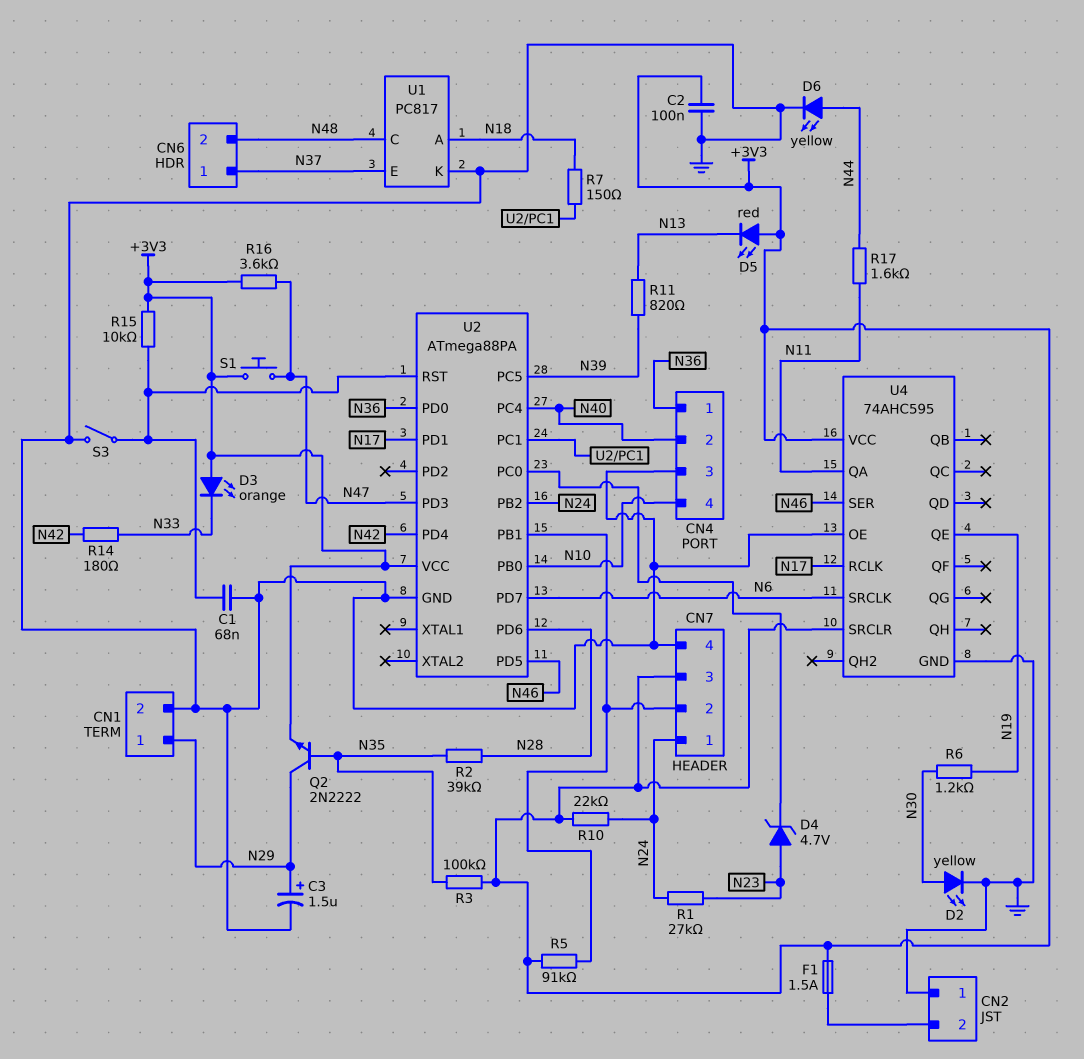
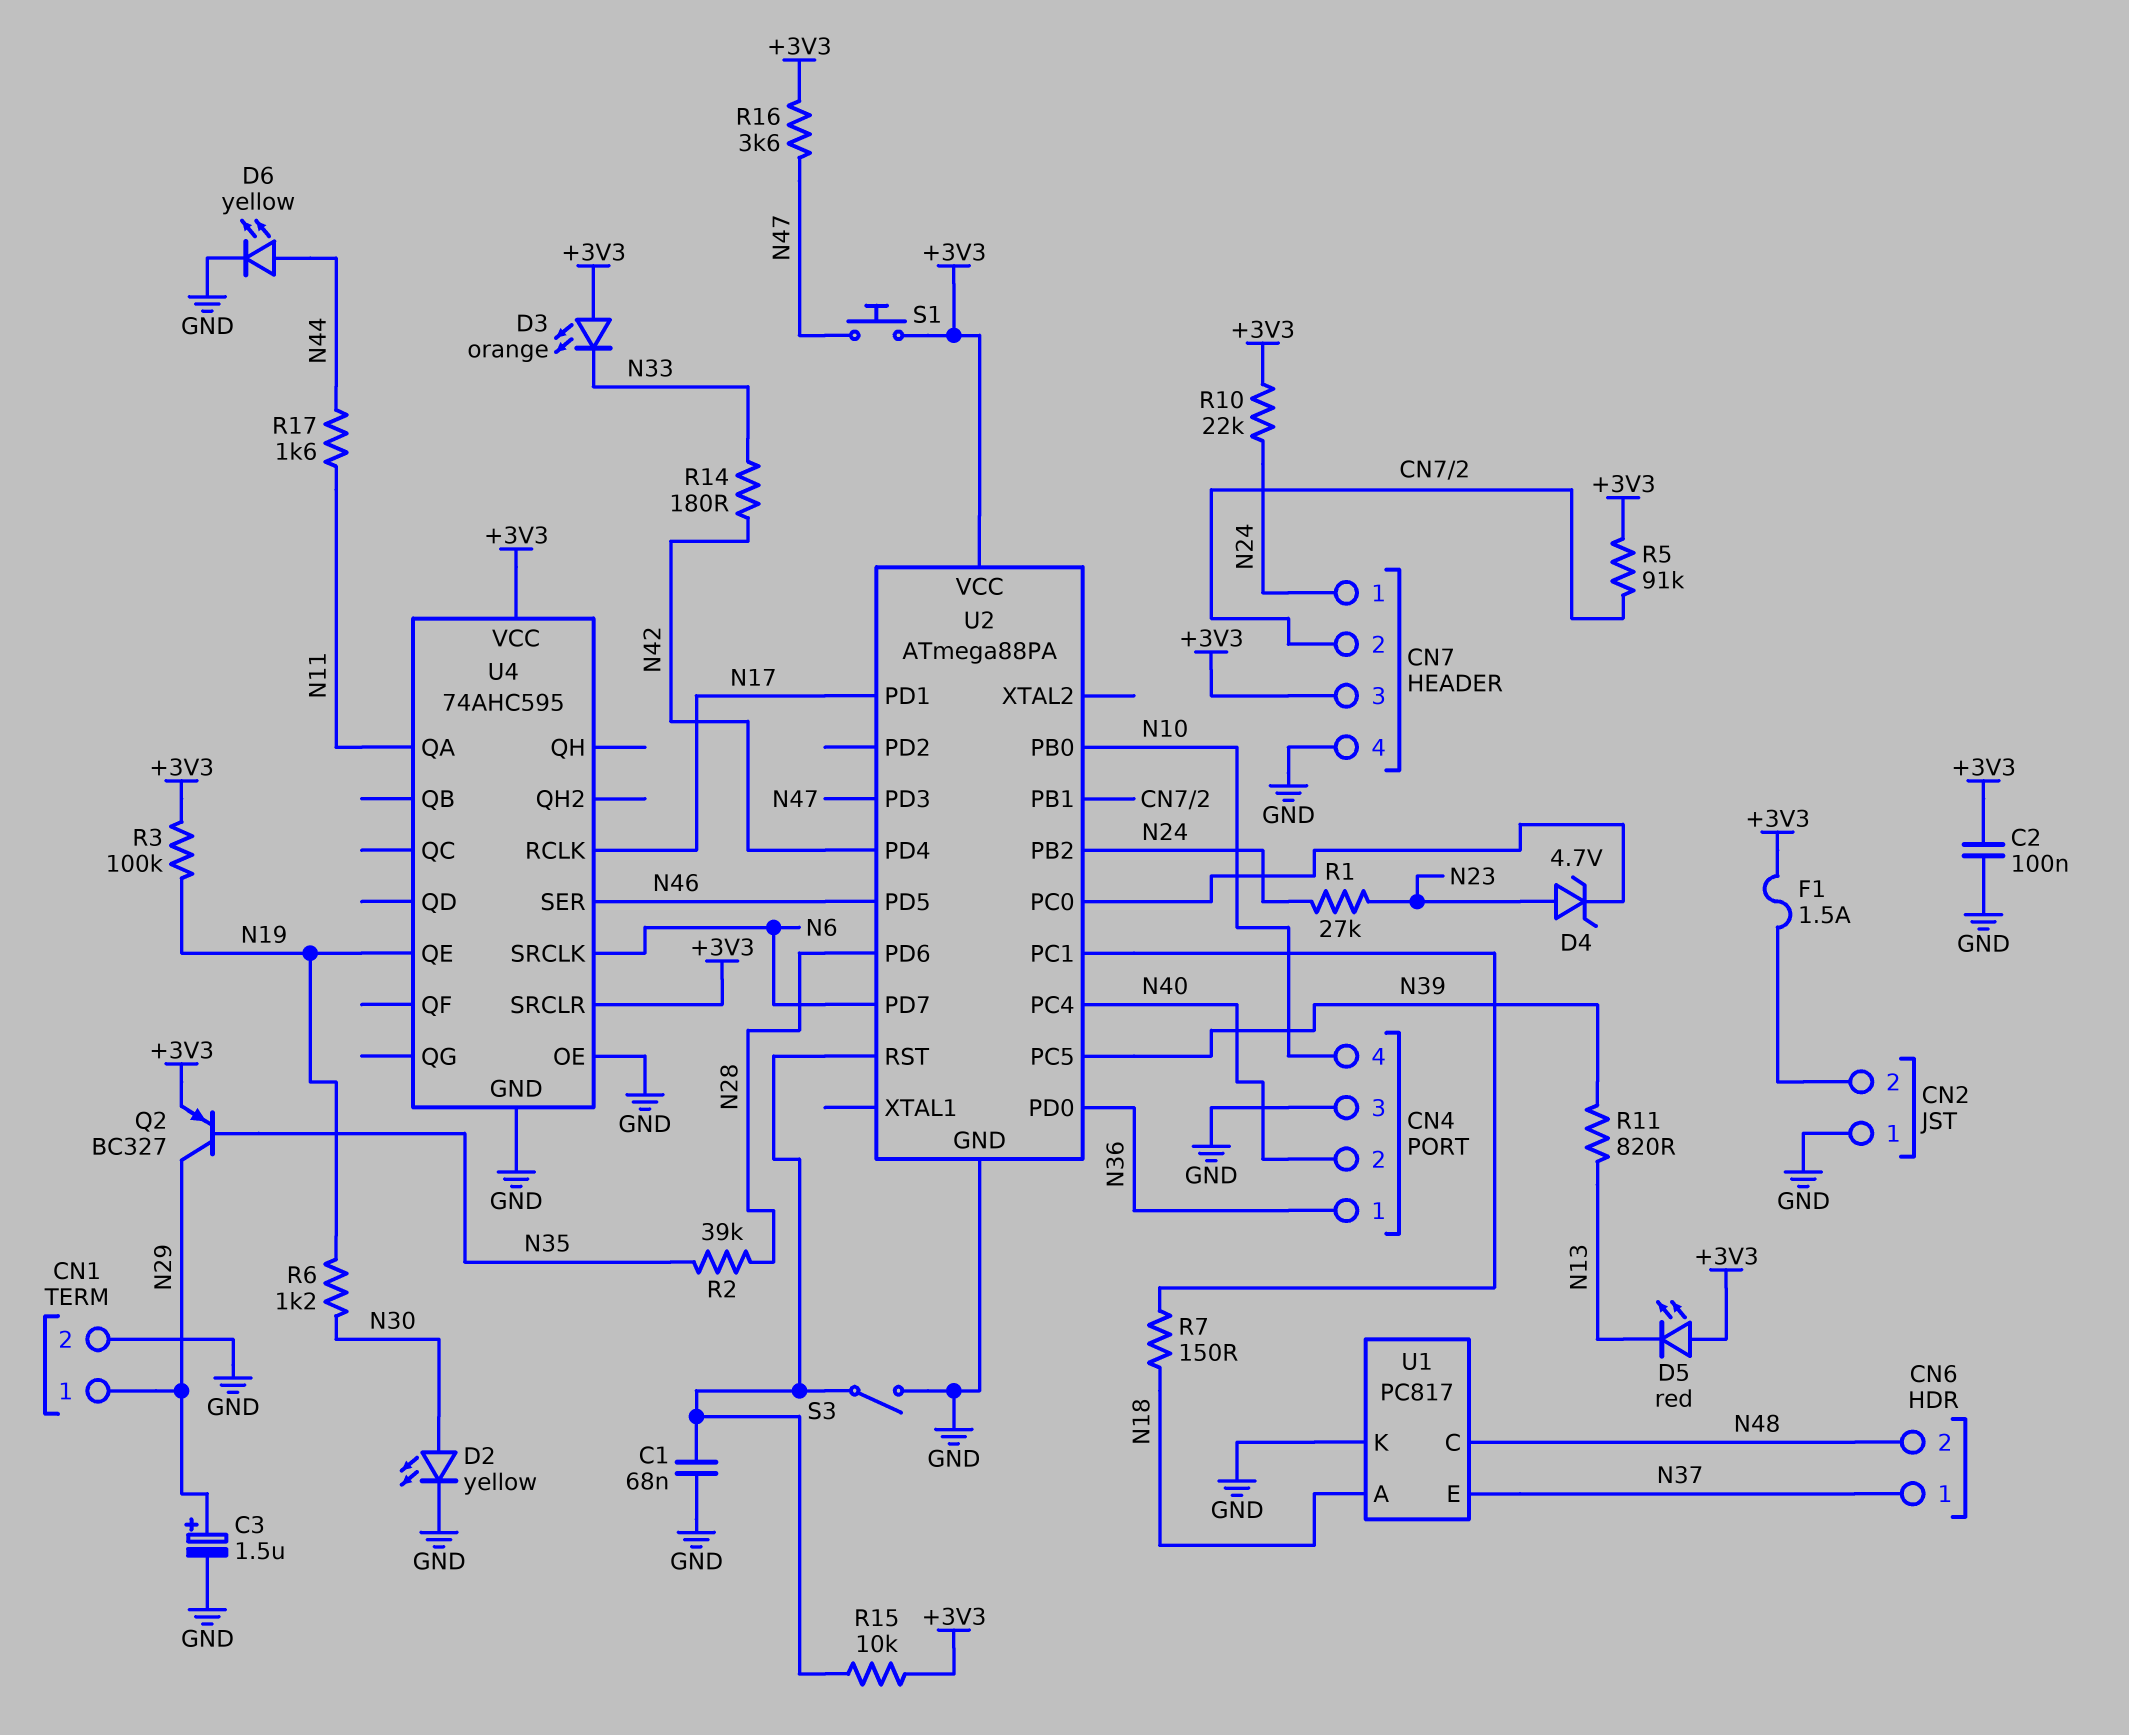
Q2: NPN 2N2222 (B N35, C N29, E +3V3) -> PNP BC327 (B N35, C N29, E +3V3)
R3: 100k (+3V3, N35) -> 100k (+3V3, N19)

